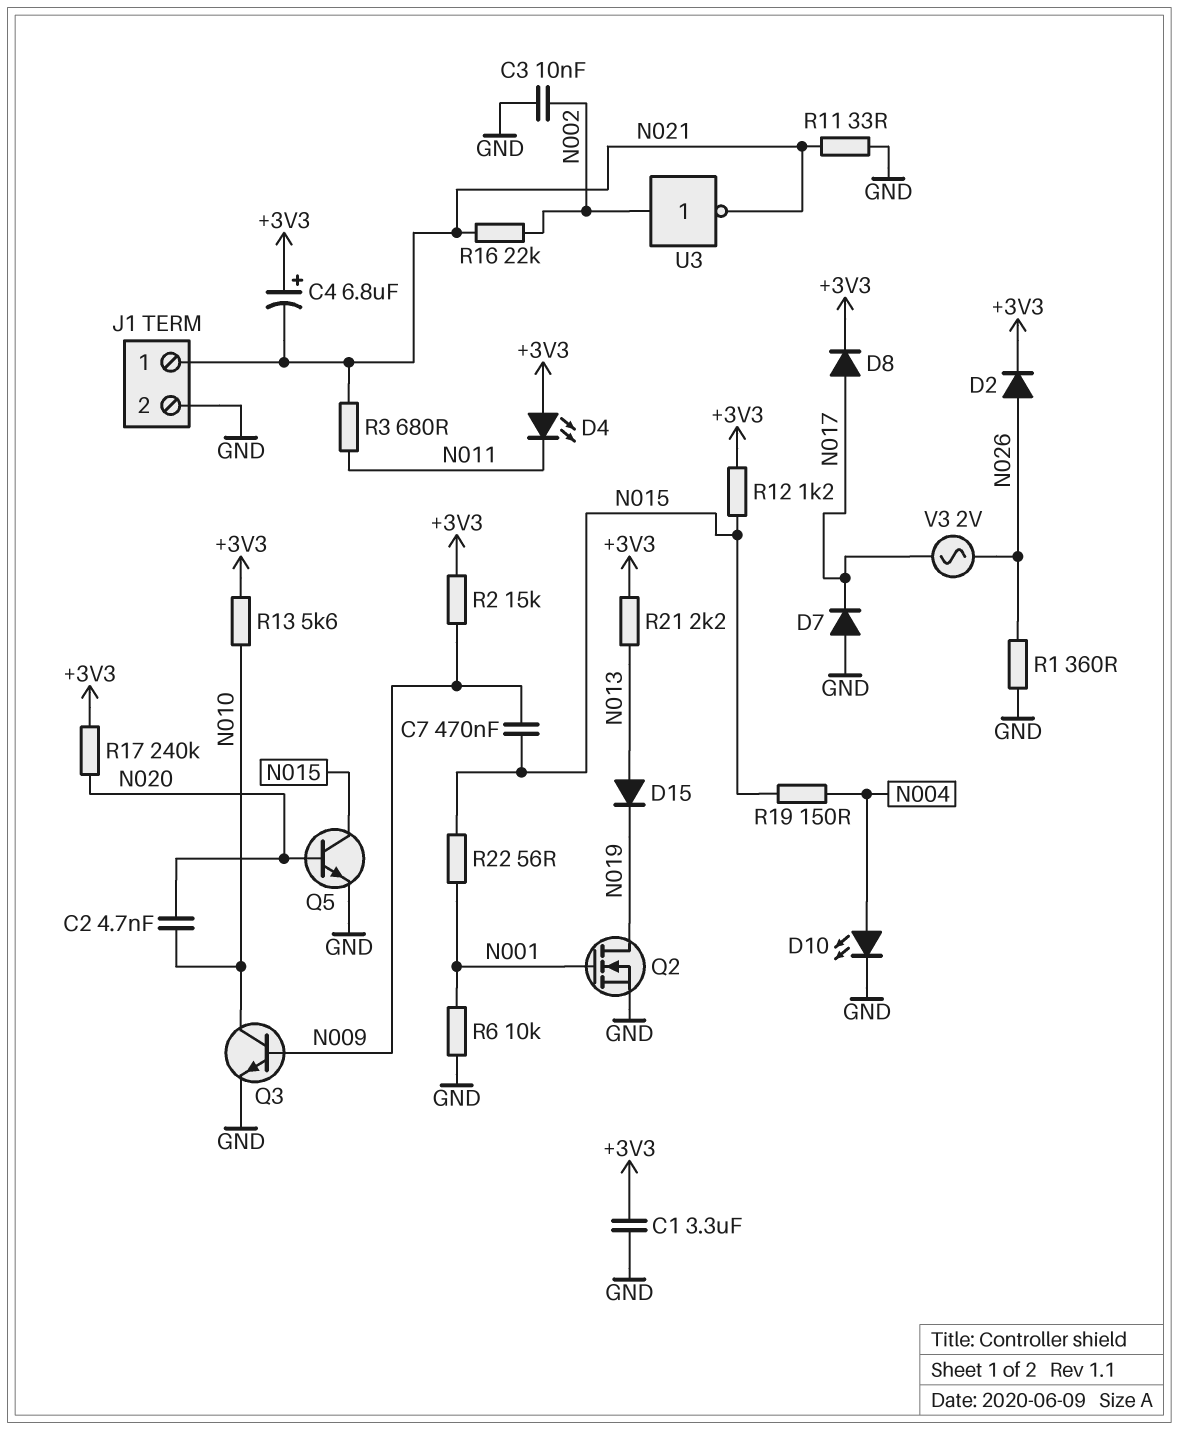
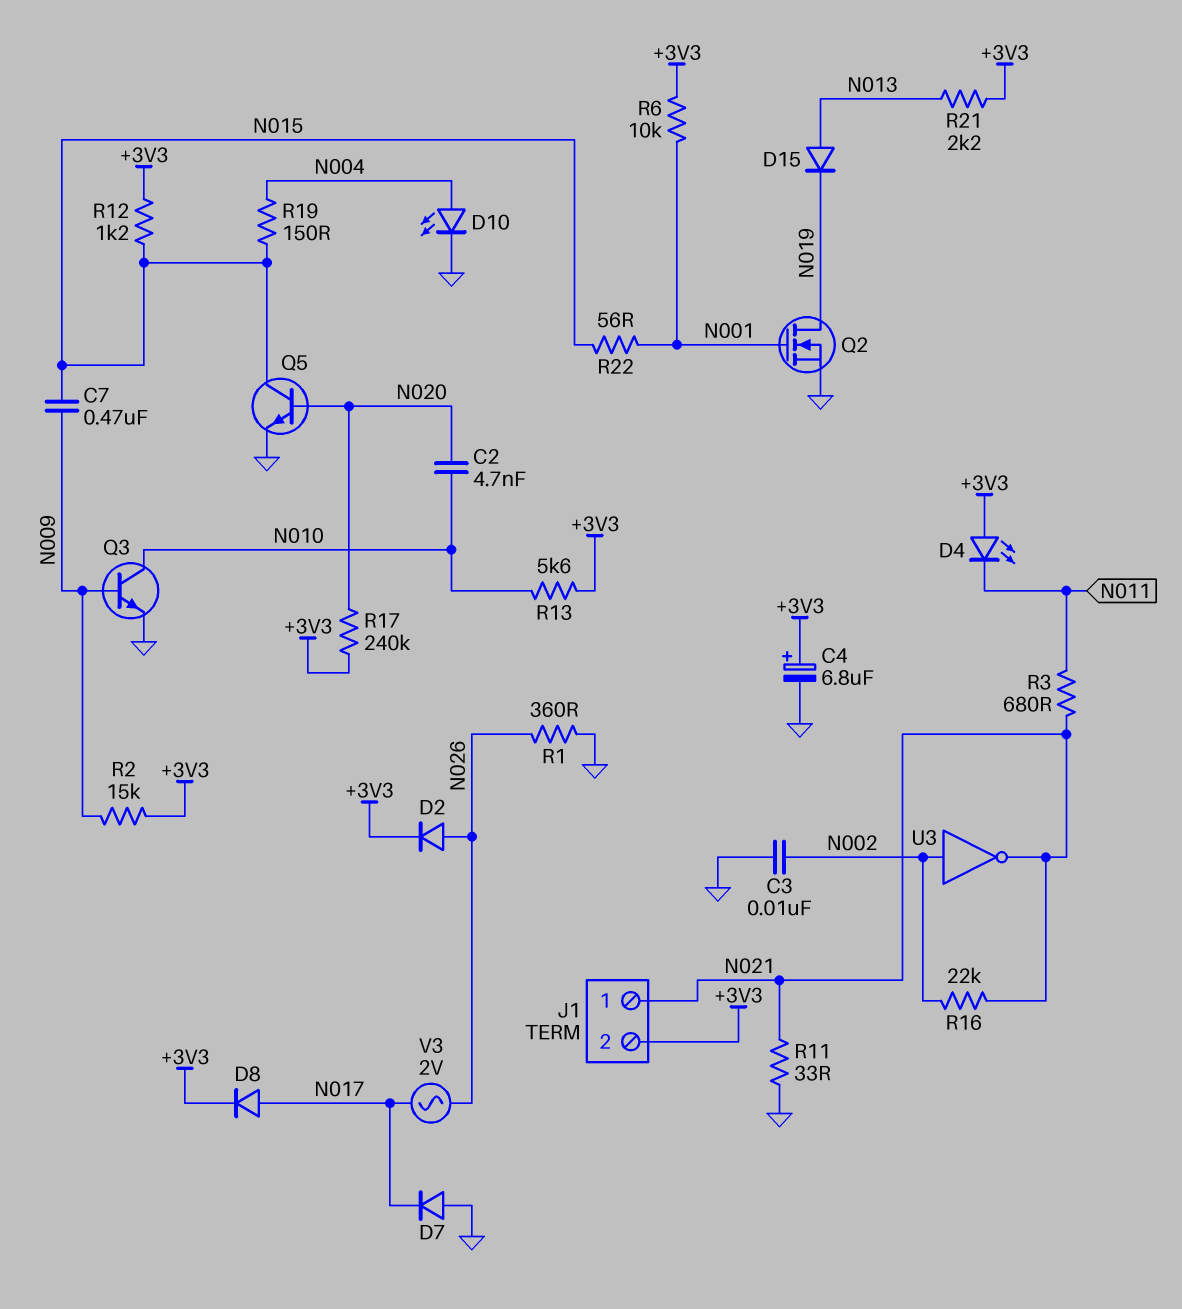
C1: 3.3uF (+3V3, GND) -> none
C4: 6.8uF (plus +3V3, minus N021) -> 6.8uF (plus +3V3, minus GND)
J1 pin 2: GND -> +3V3
R6: 10k (GND, N001) -> 10k (+3V3, N001)

